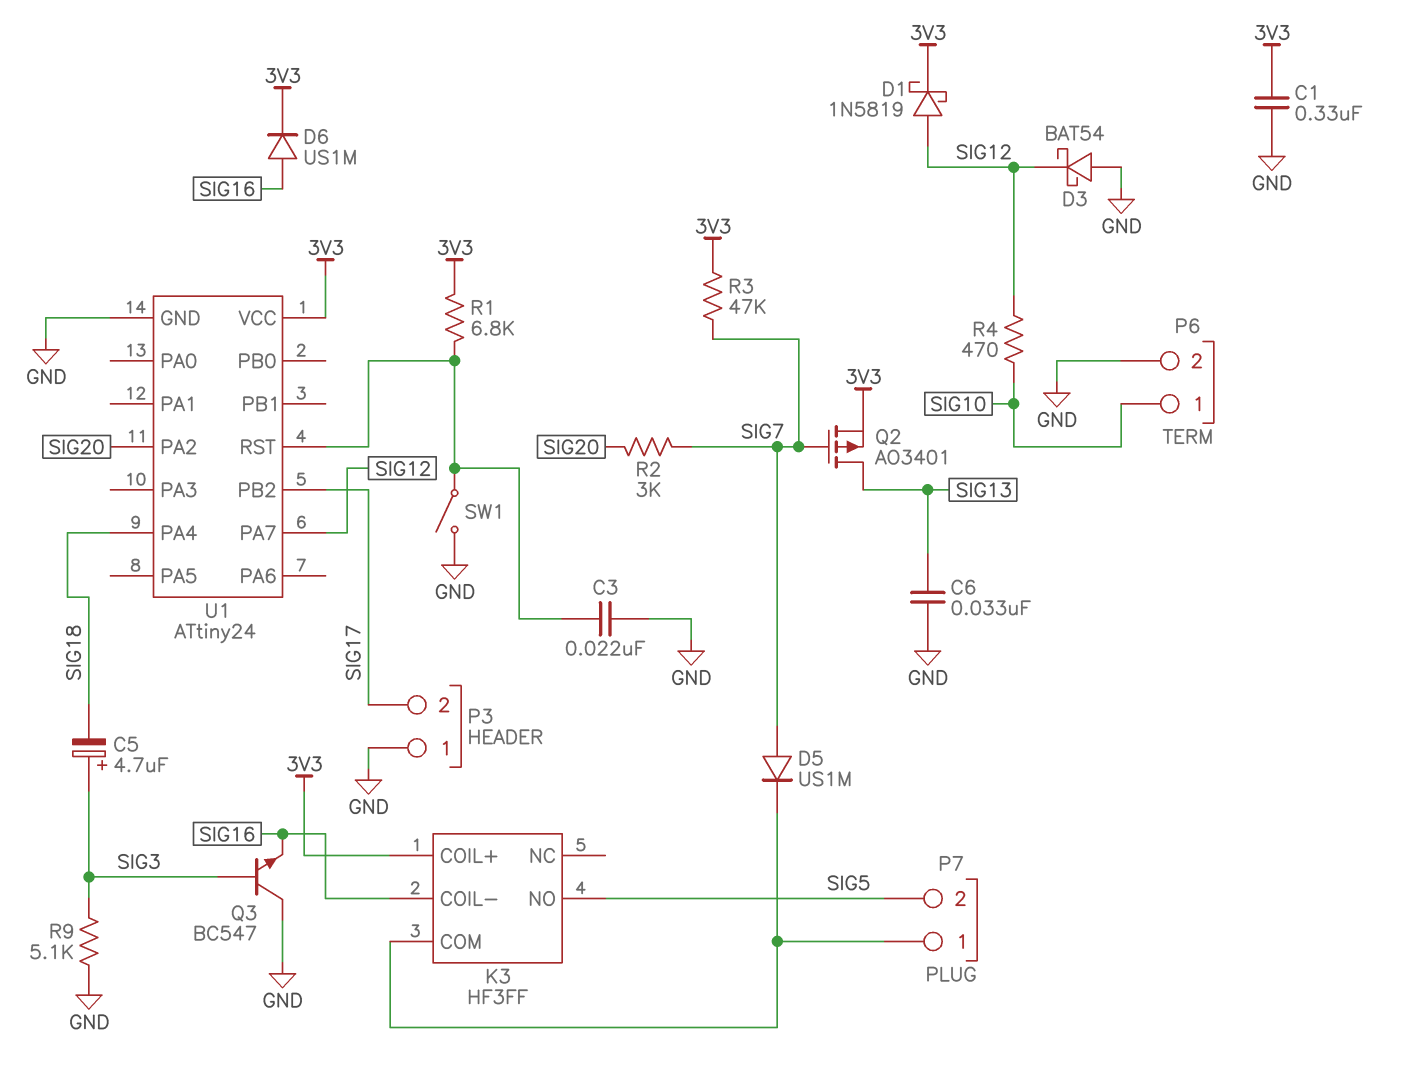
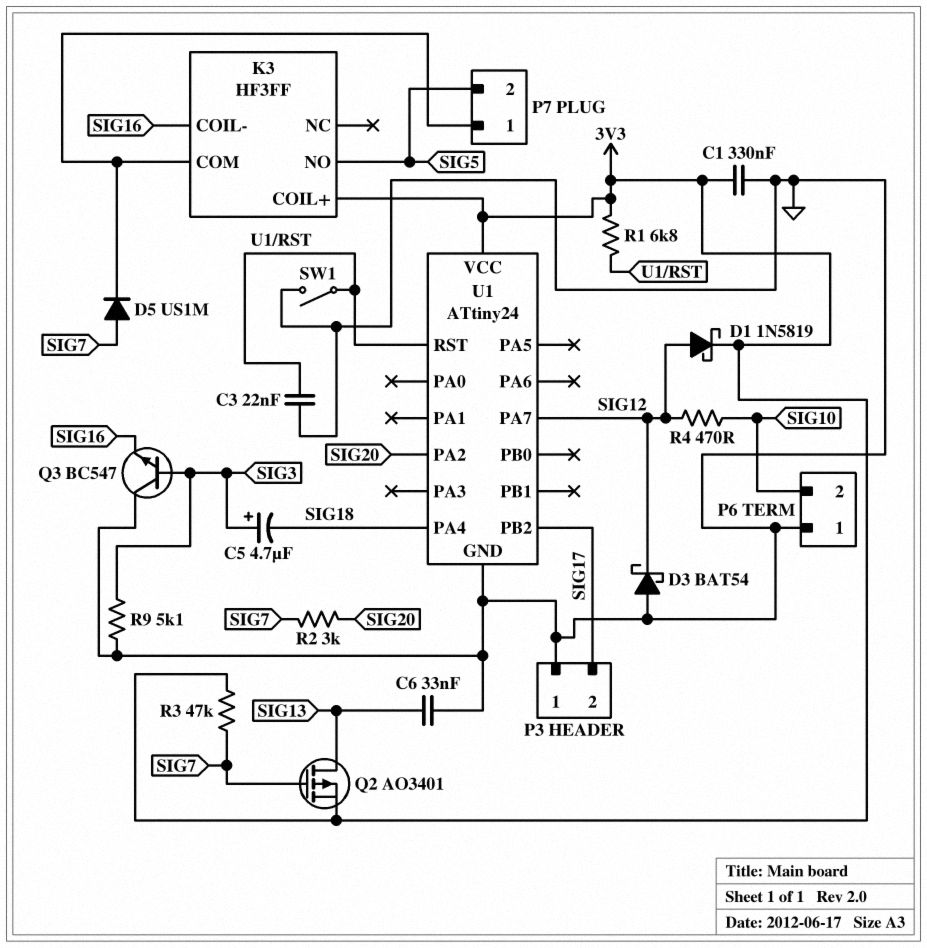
D6: diode US1M (A SIG16, K 3V3) -> none
P6 pin 1: SIG10 -> GND
P6 pin 2: GND -> SIG10

